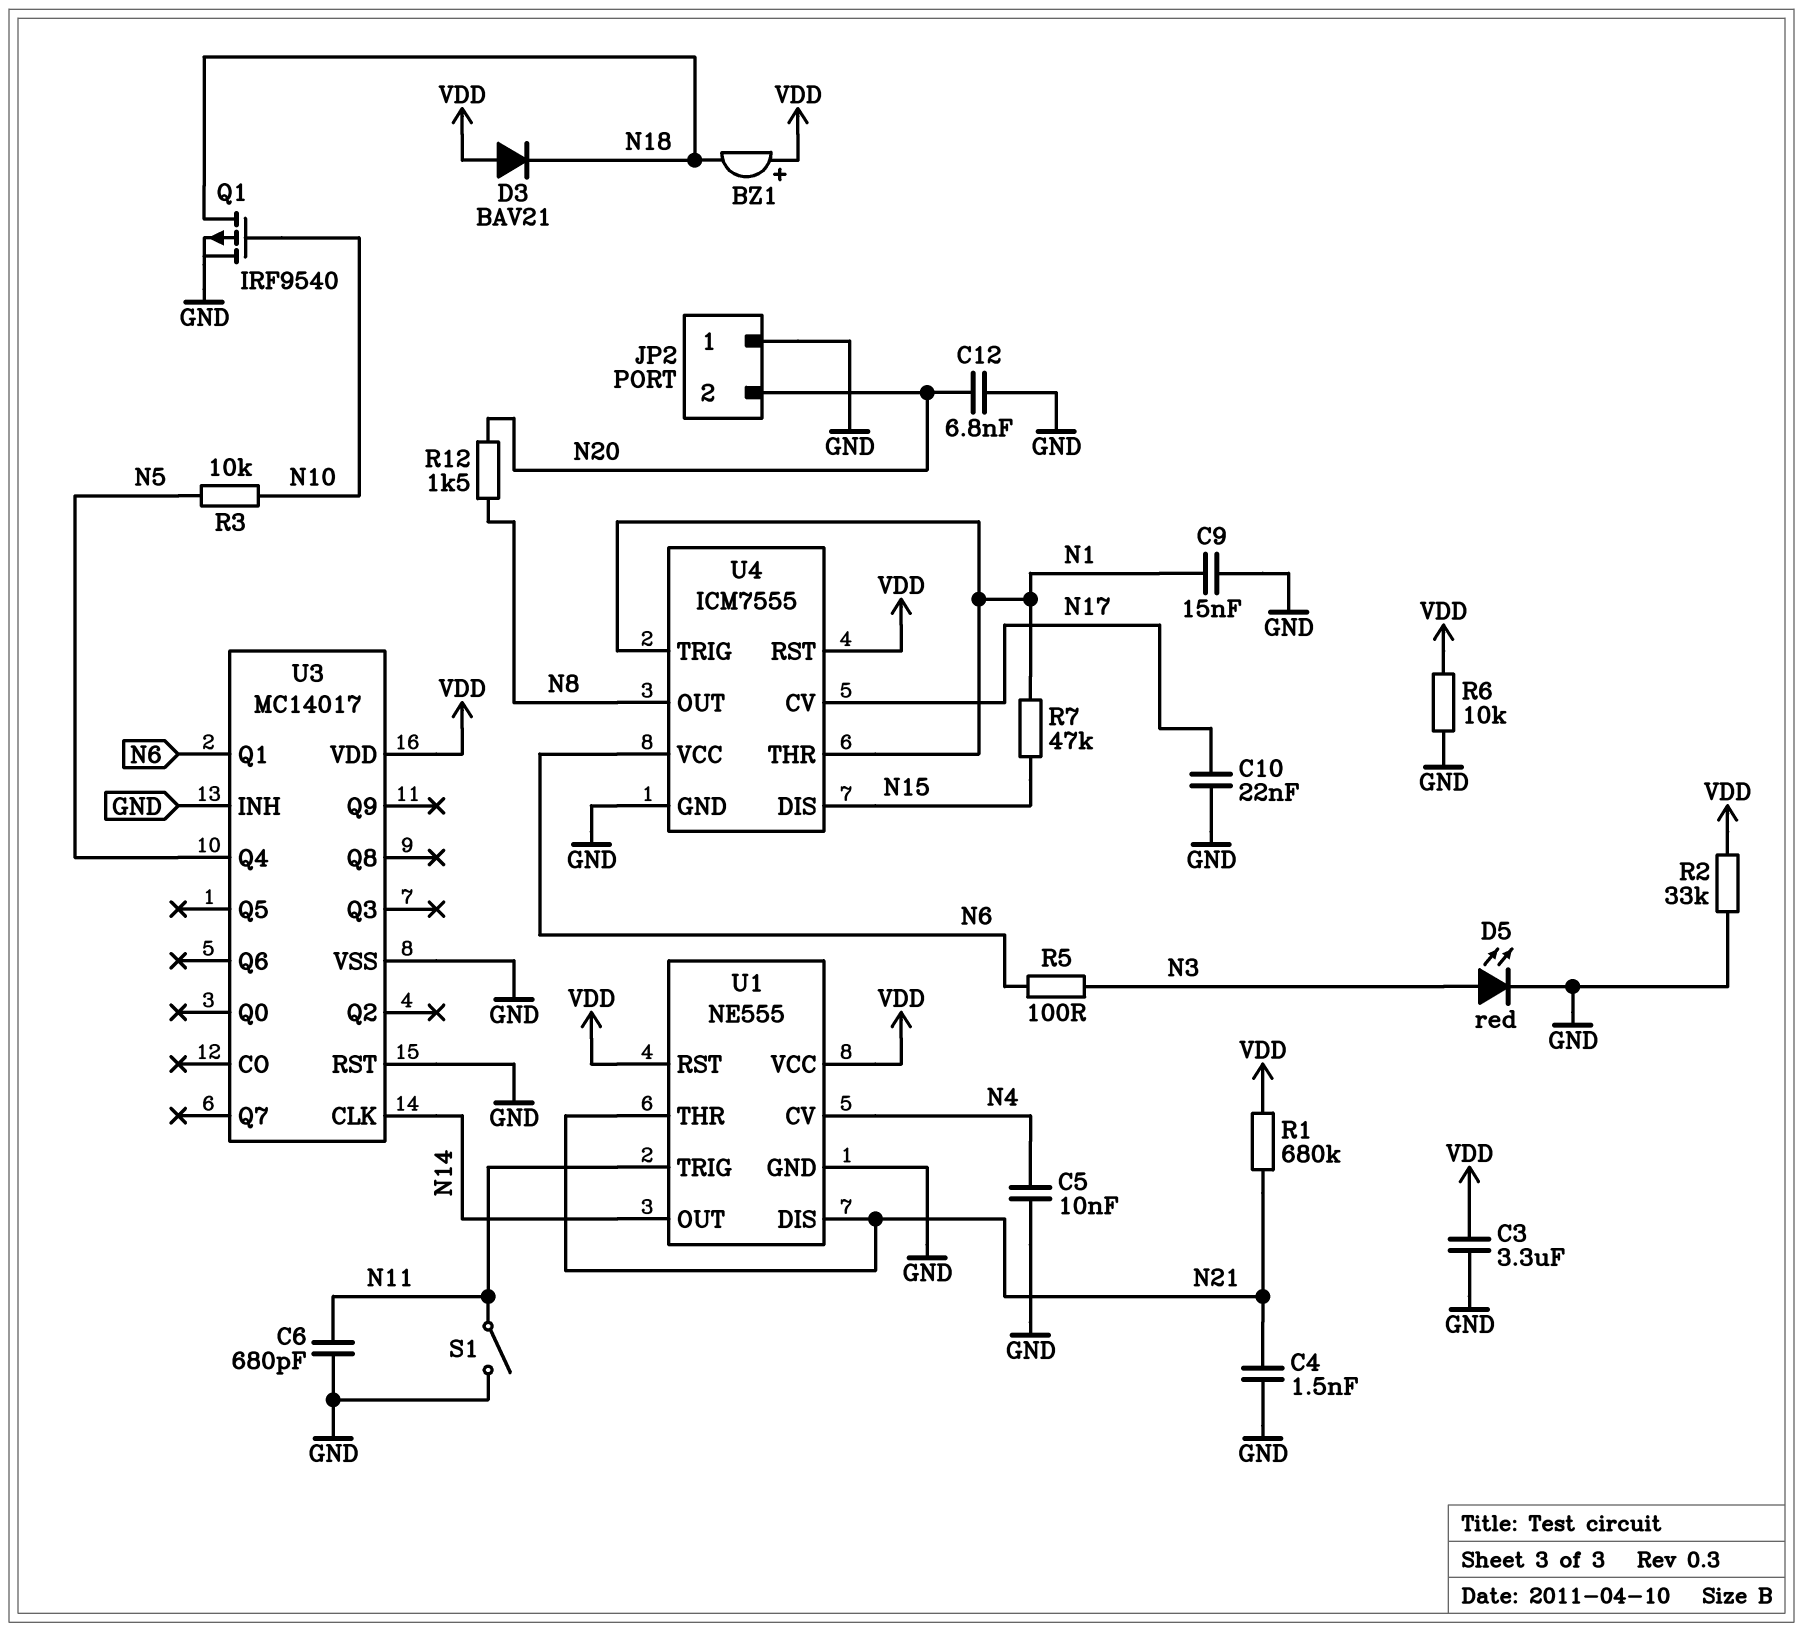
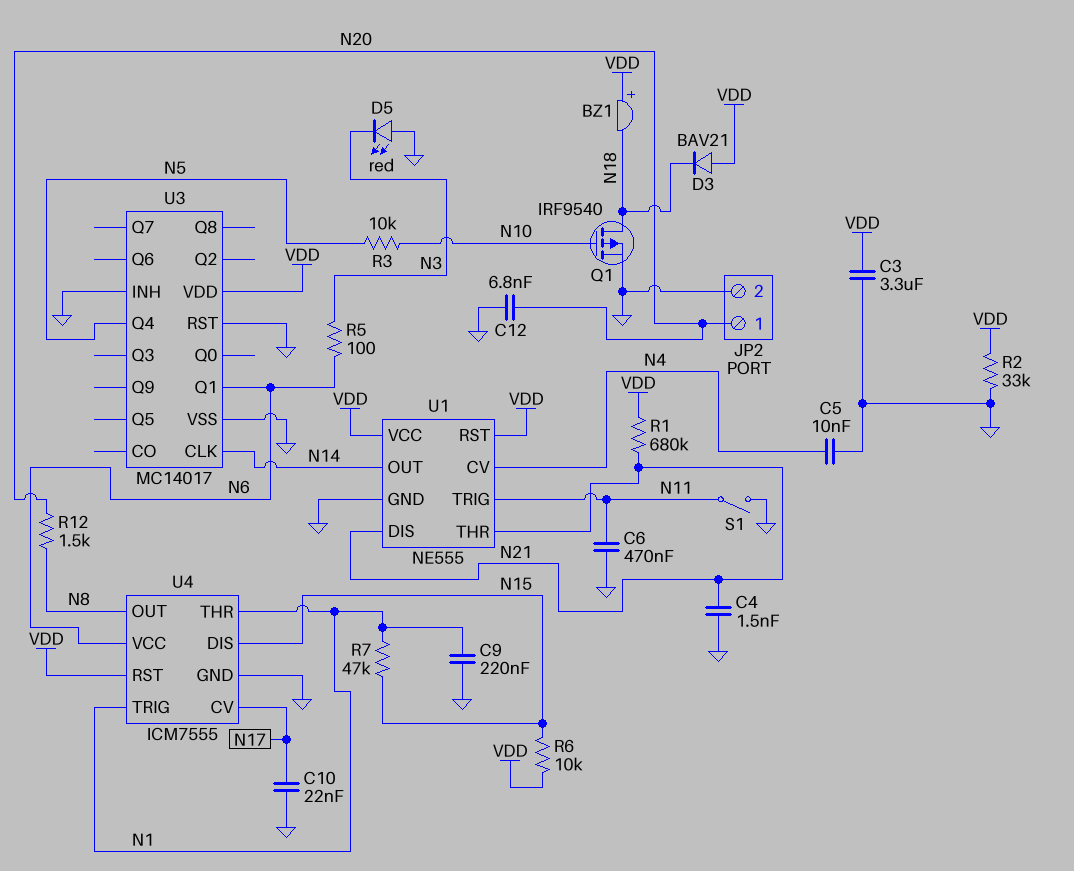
C6: 680pF (GND, N11) -> 470nF (GND, N11)
C9: 15nF (GND, N1) -> 220nF (GND, N1)
D5: LED red (A N3, K GND) -> LED red (A GND, K N3)
JP2 pin 1: GND -> N20
JP2 pin 2: N20 -> GND
R6: 10k (GND, VDD) -> 10k (N15, VDD)

